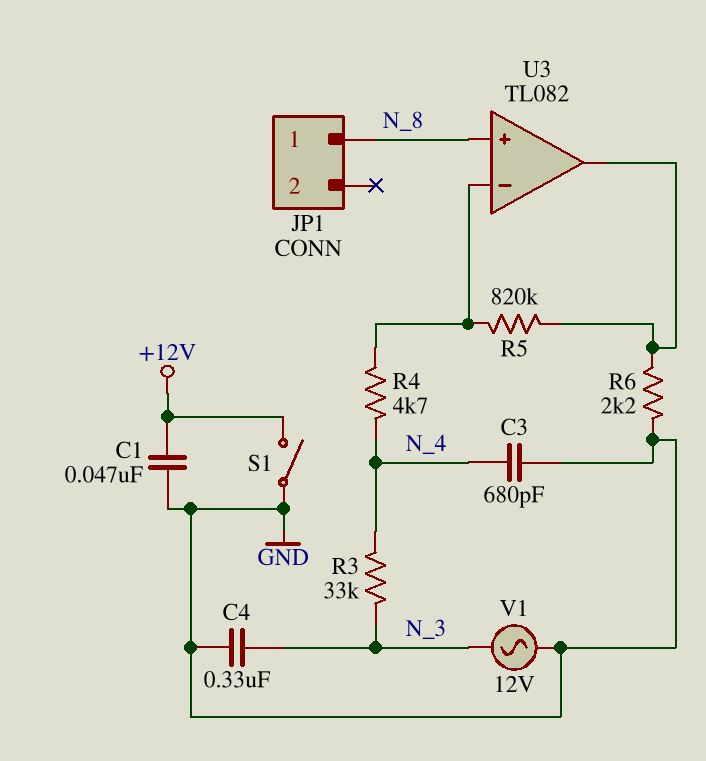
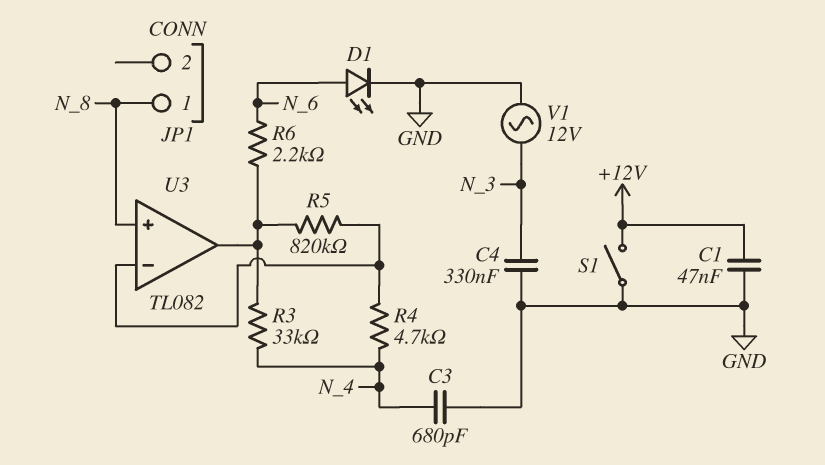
D1: none -> LED (A N_6, K GND)
R3: 33k (N_3, N_4) -> 33k (N_4, U3/out)
R6: 2.2k (GND, U3/out) -> 2.2k (N_6, U3/out)

